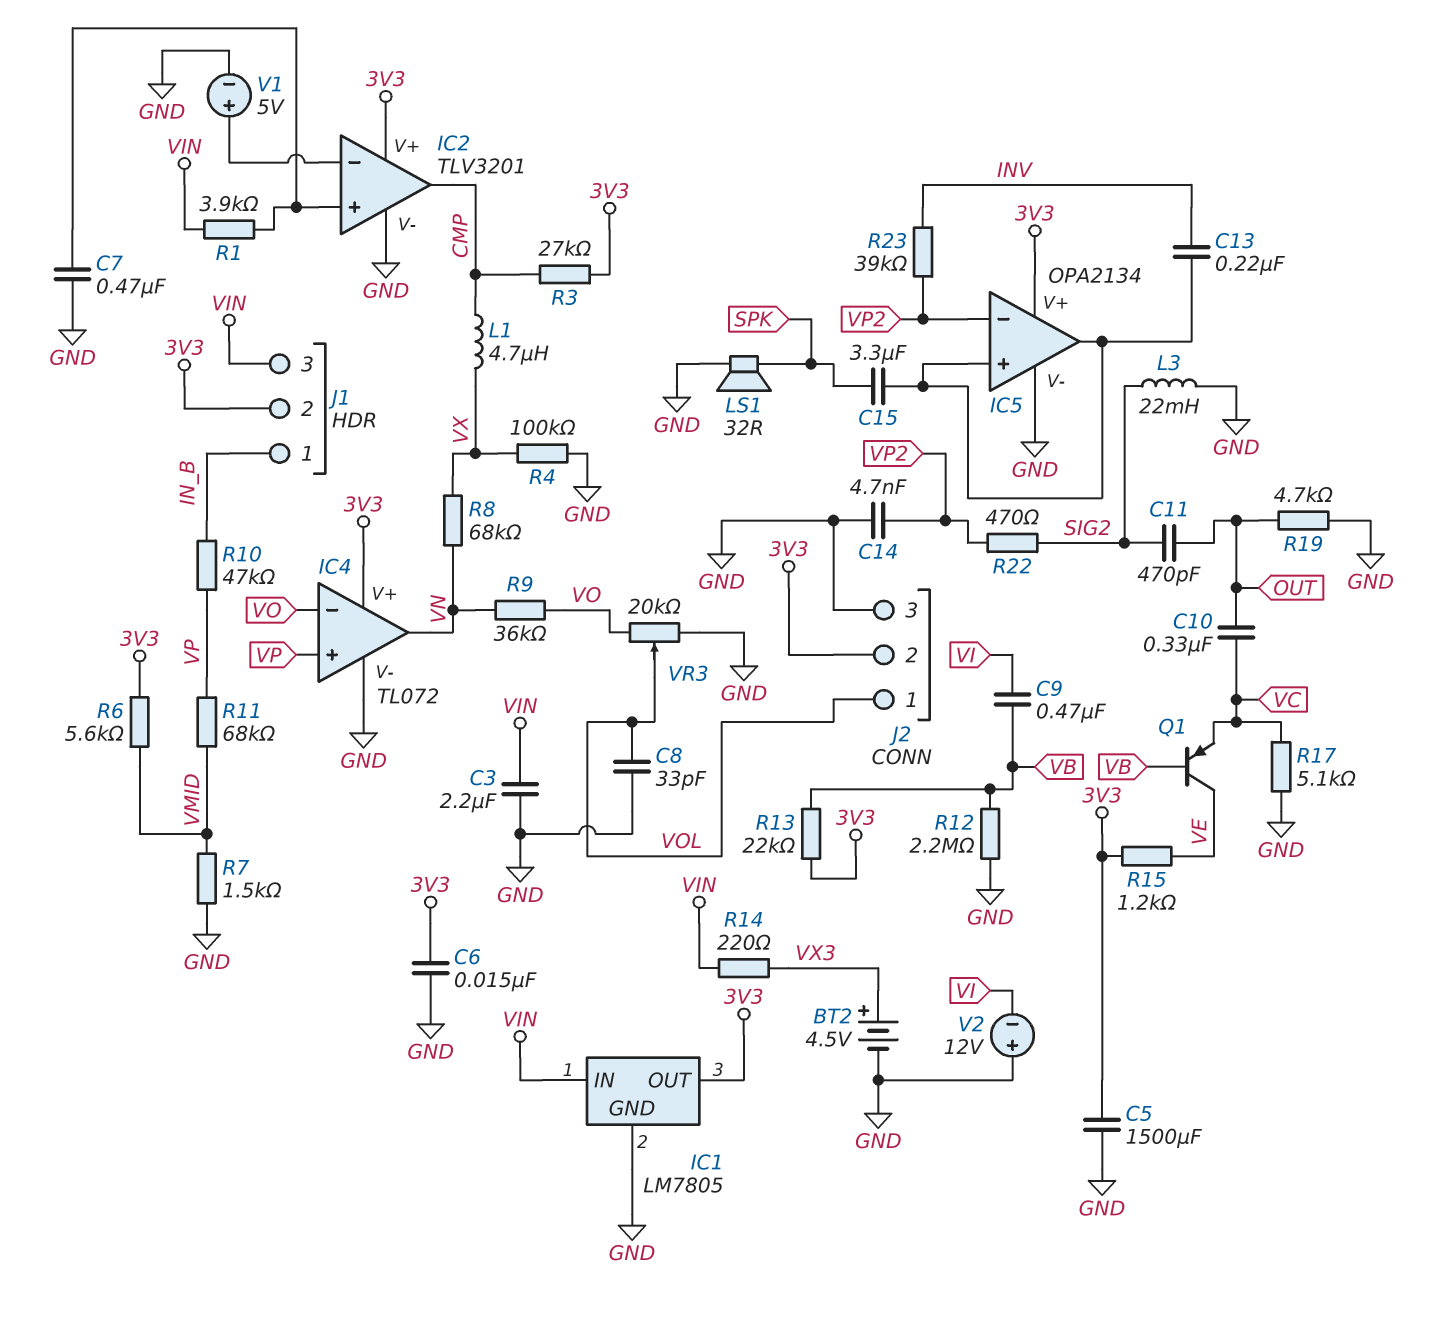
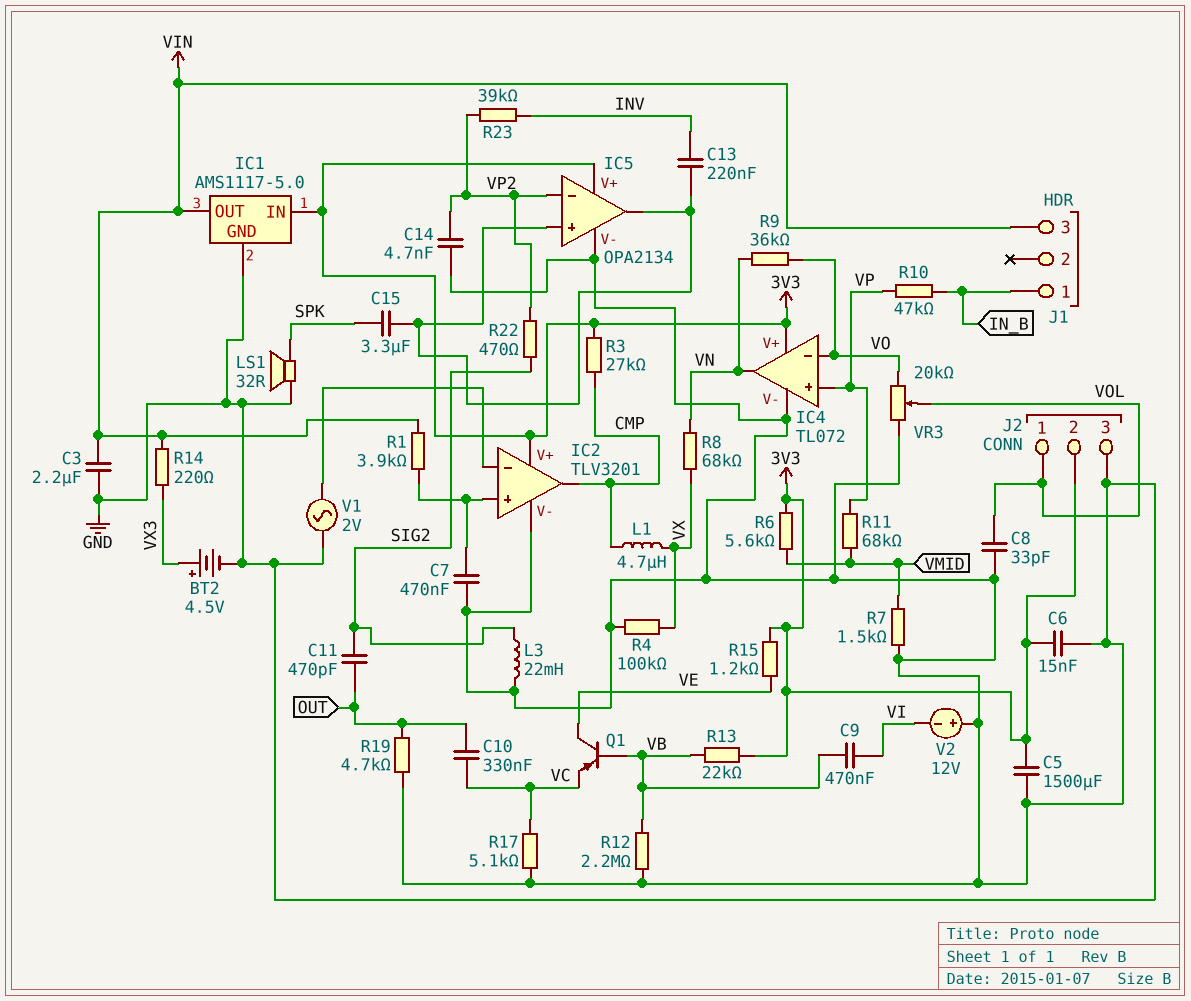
IC1: LM7805 -> AMS1117-5.0
IC1 pin IN: VIN -> 3V3
IC1 pin OUT: 3V3 -> VIN
J1 pin 2: 3V3 -> none
V1: 5V (plus IC2/in-, minus GND) -> AC 2V (GND, IC2/in-)

